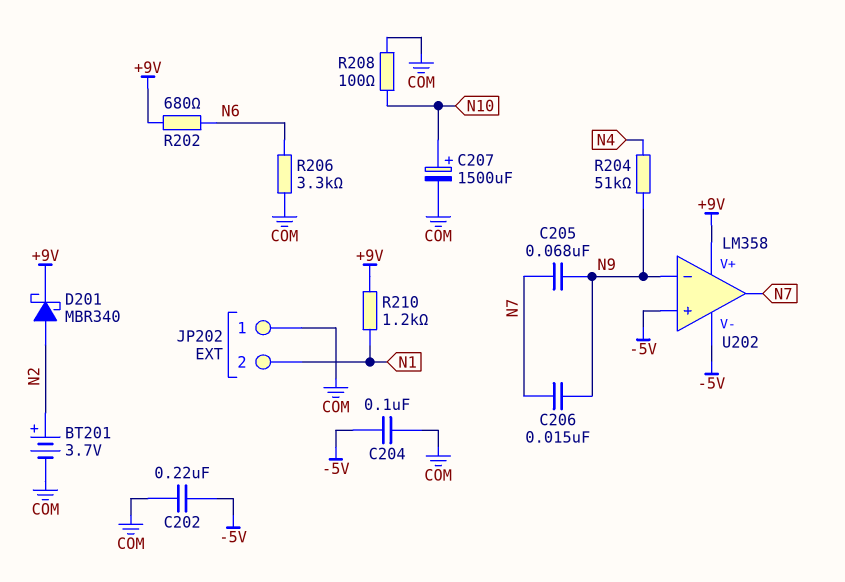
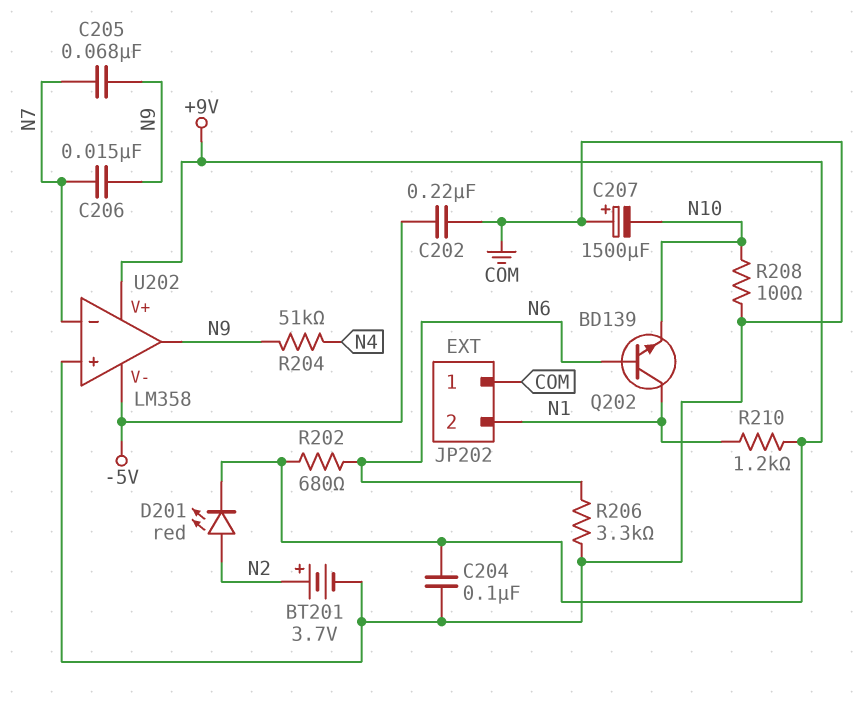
C204: 100nF (-5V, COM) -> 100nF (+9V, COM)
C207: 1500uF (plus N10, minus COM) -> 1500uF (plus COM, minus N10)
D201: schottky MBR340 (A N2, K +9V) -> LED red (A N2, K +9V)
Q202: none -> NPN BD139 (B N6, C N1, E N10)
U202 pin in+: -5V -> COM
U202 pin in-: N9 -> N7
U202 pin out: N7 -> N9

